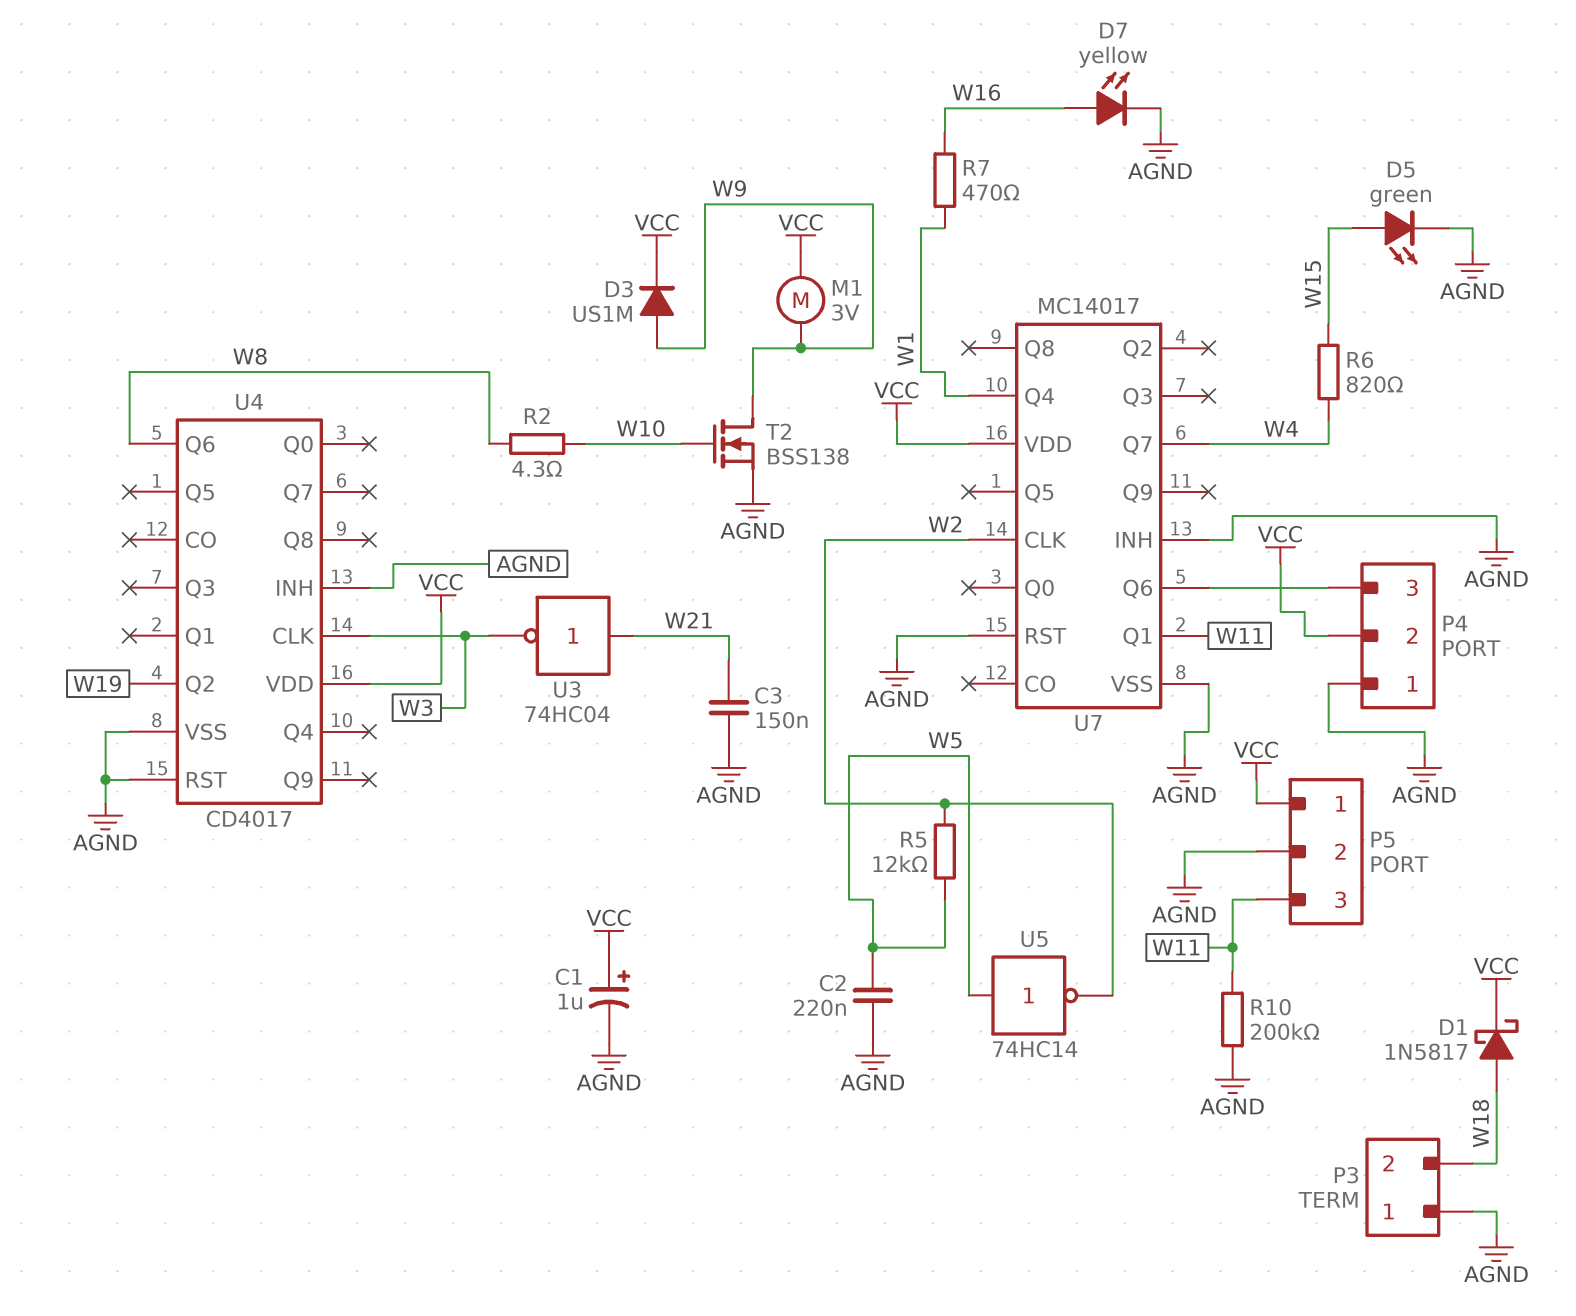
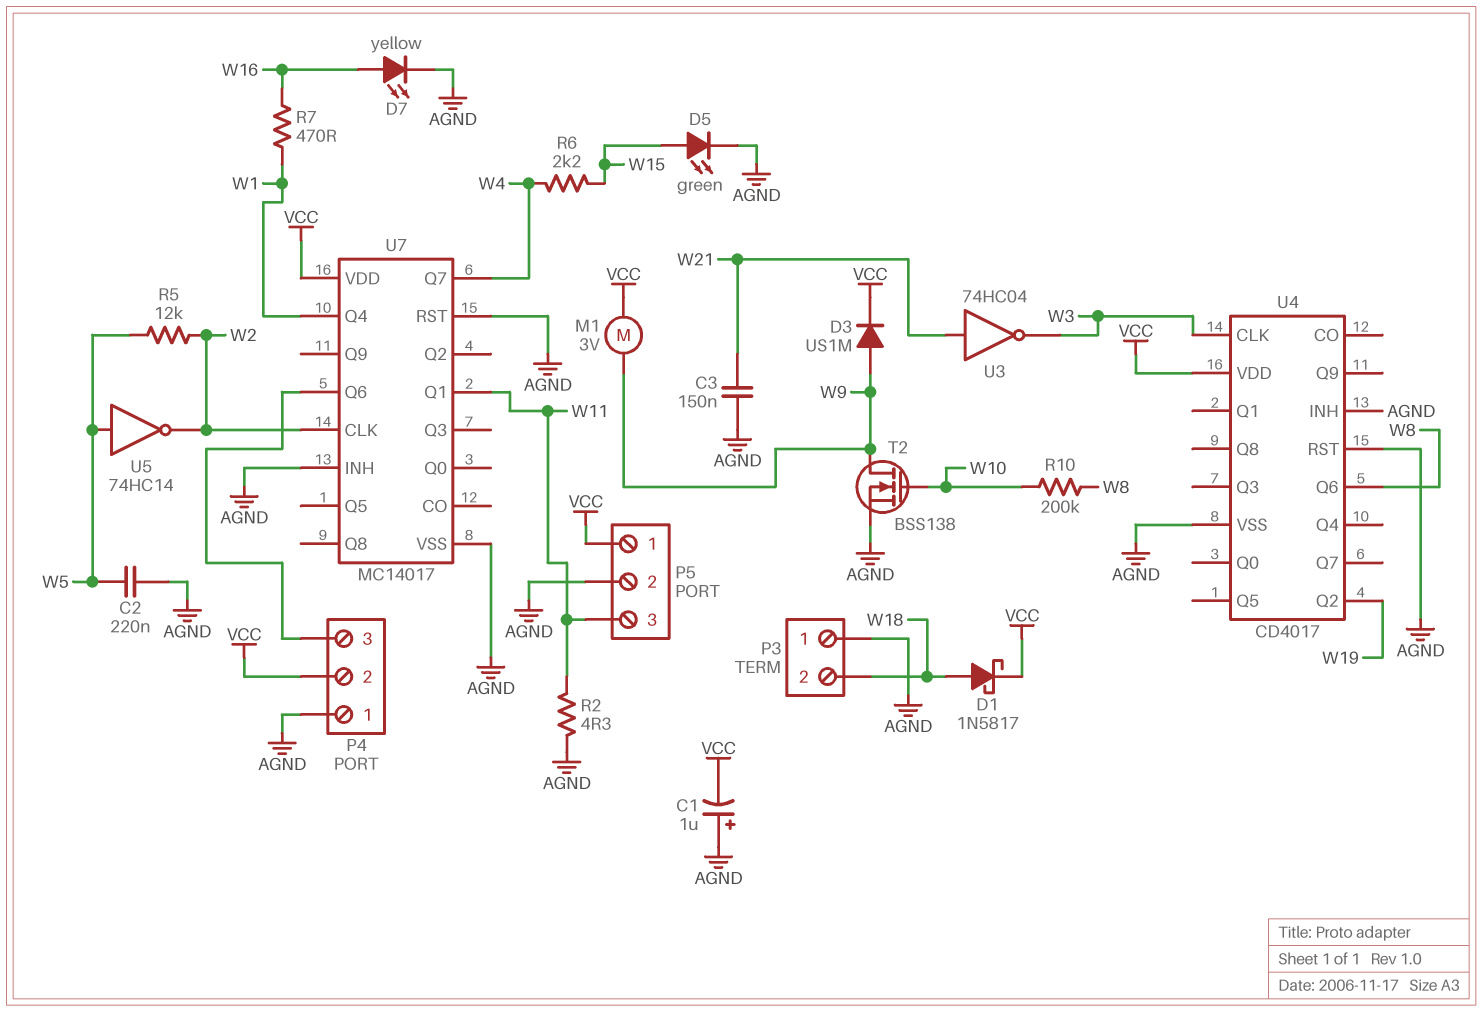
C1: 1uF (plus VCC, minus AGND) -> 1uF (plus AGND, minus VCC)
R2: 4.3 (W8, W10) -> 4.3 (AGND, W11)
R6: 820 (W4, W15) -> 2.2k (W4, W15)
R10: 200k (AGND, W11) -> 200k (W8, W10)

